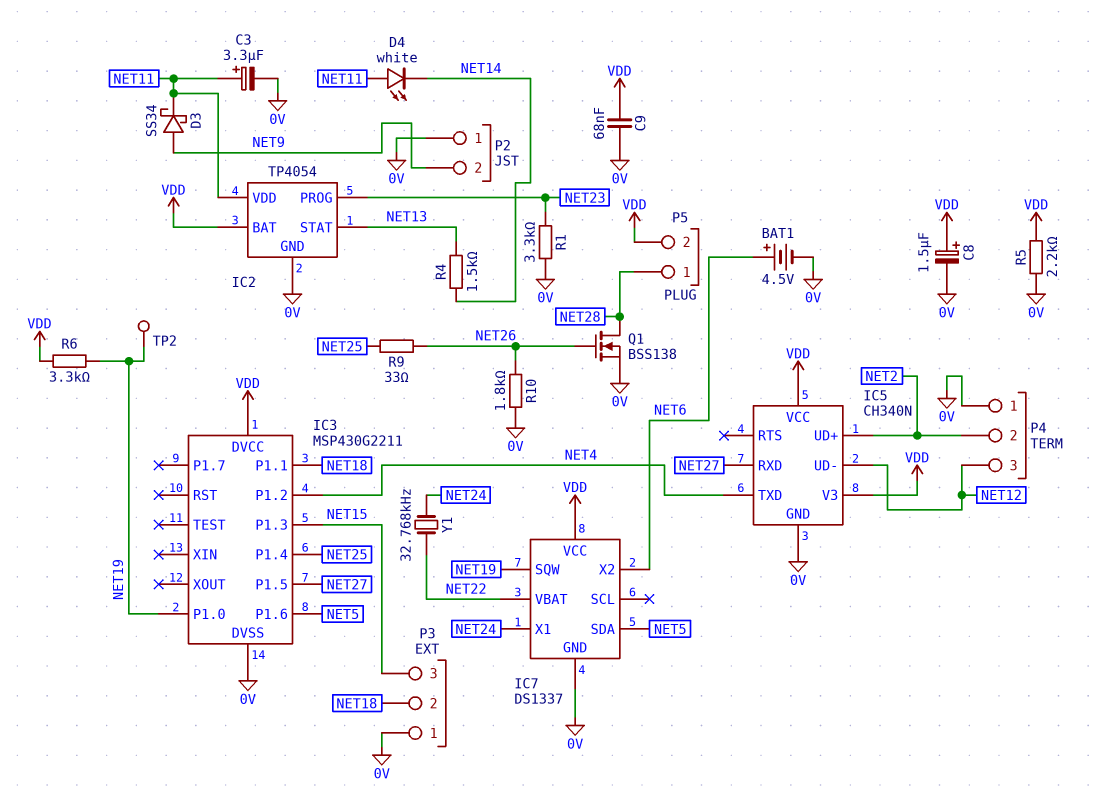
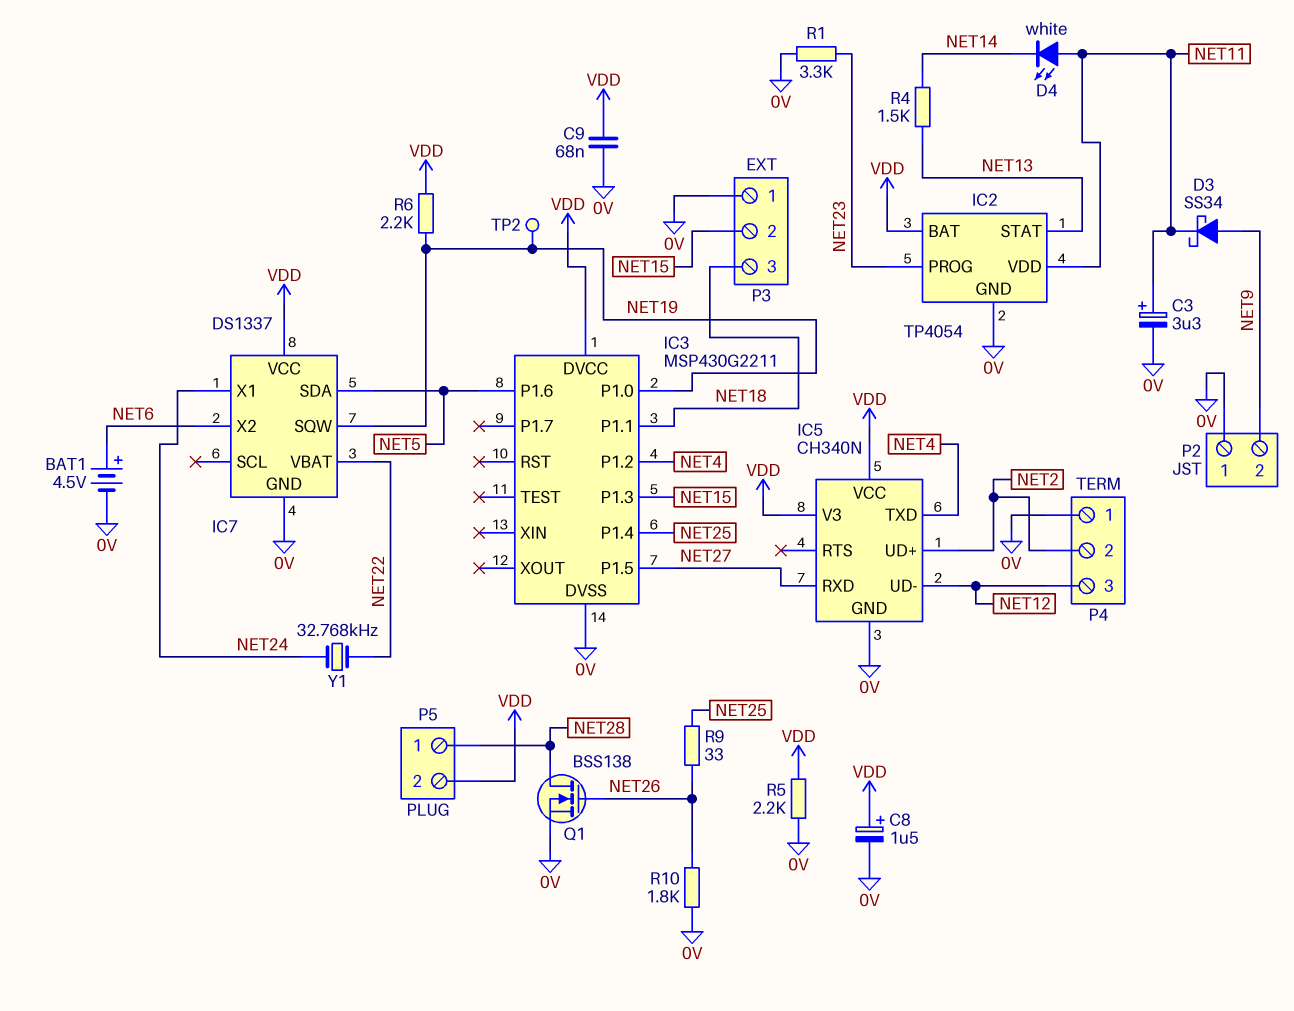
P3 pin 2: NET18 -> NET15
P3 pin 3: NET15 -> NET18
R6: 3.3k (NET19, VDD) -> 2.2k (NET19, VDD)

